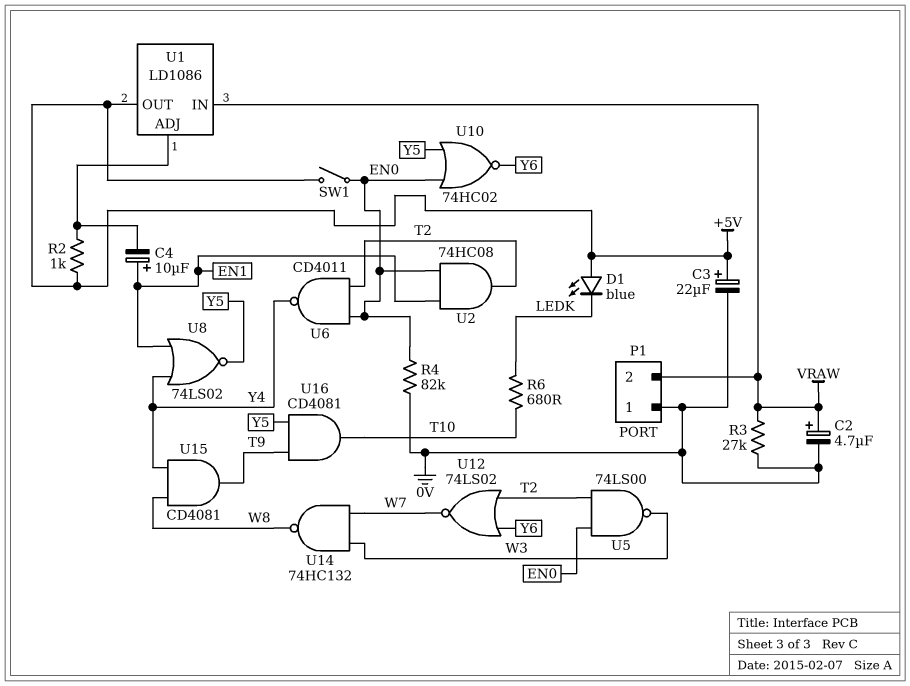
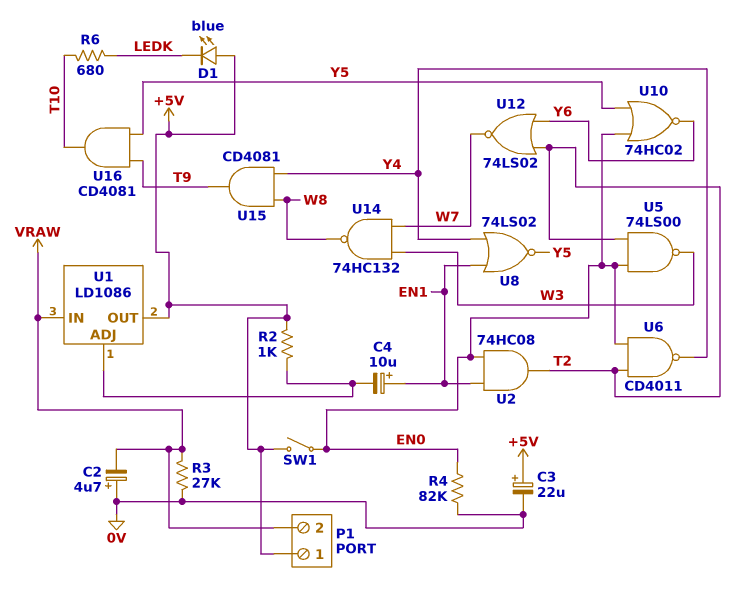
C2: 4.7uF (plus VRAW, minus 0V) -> 4.7uF (plus 0V, minus VRAW)
P1 pin 1: 0V -> +5V

